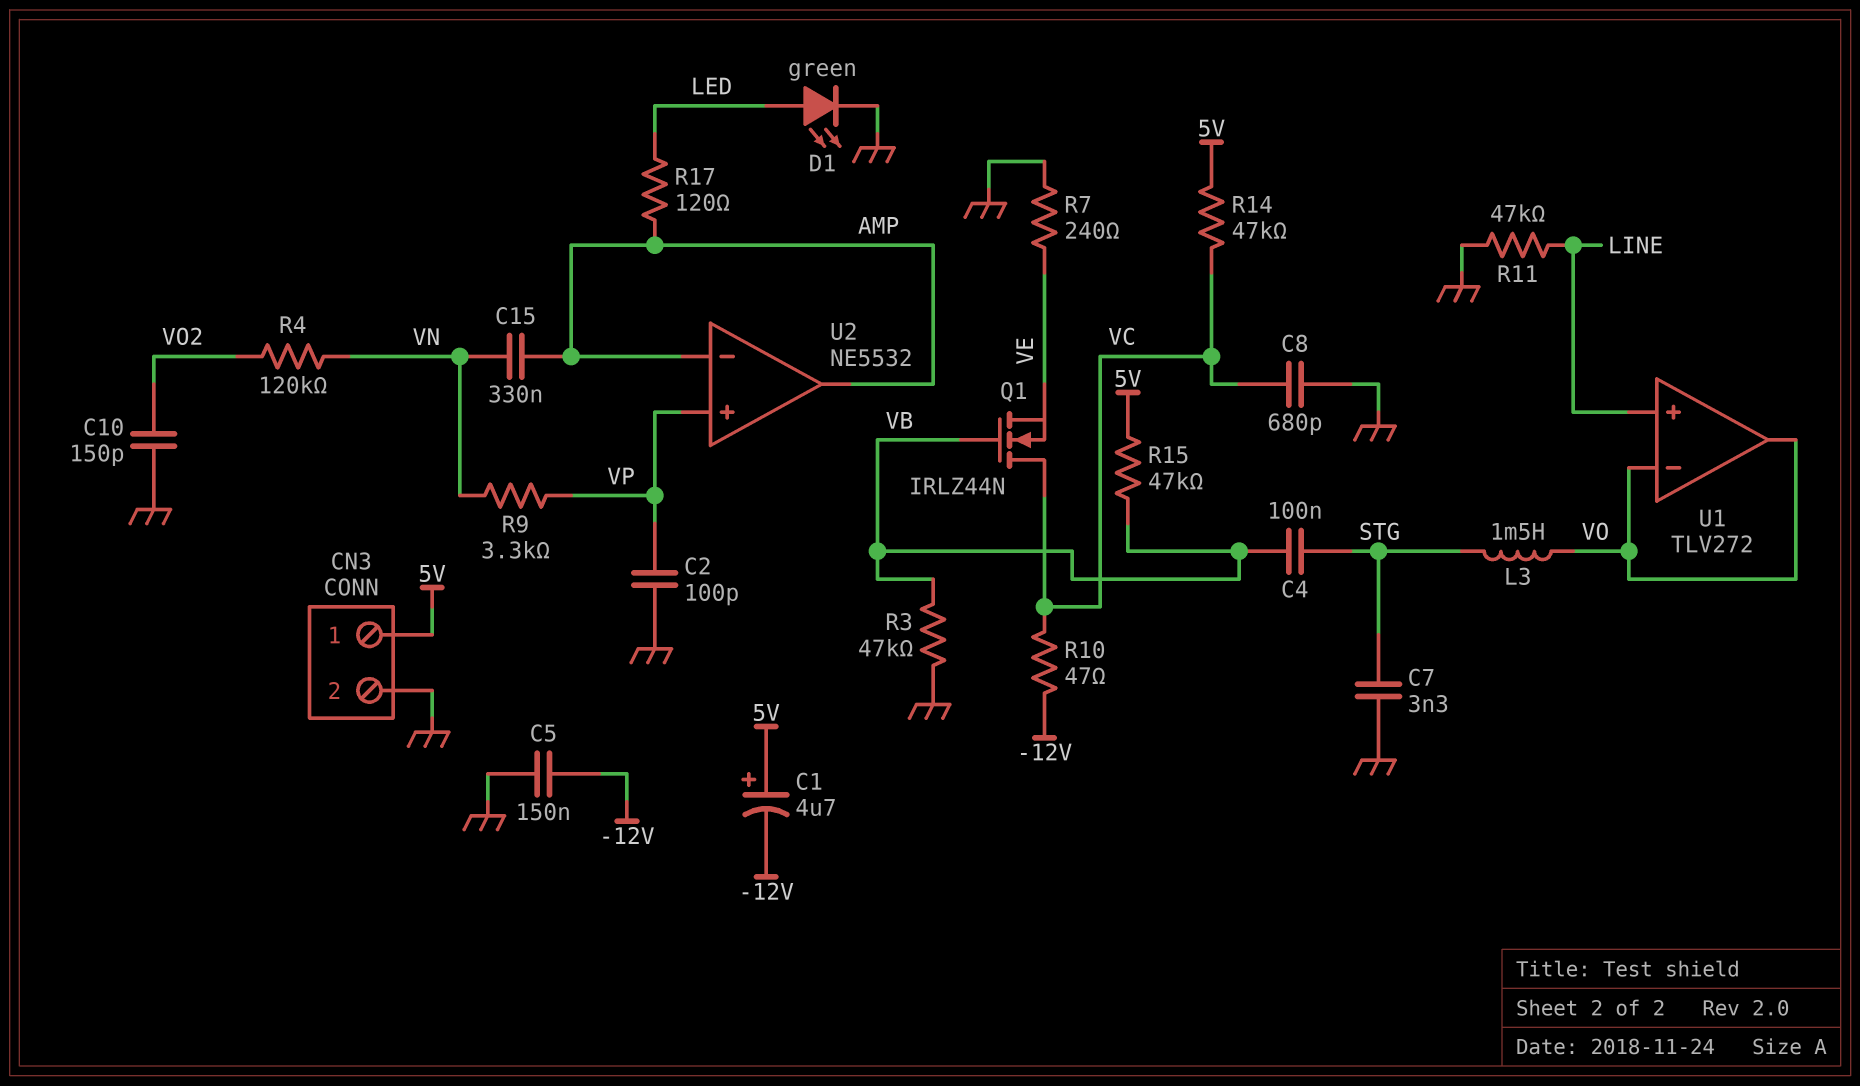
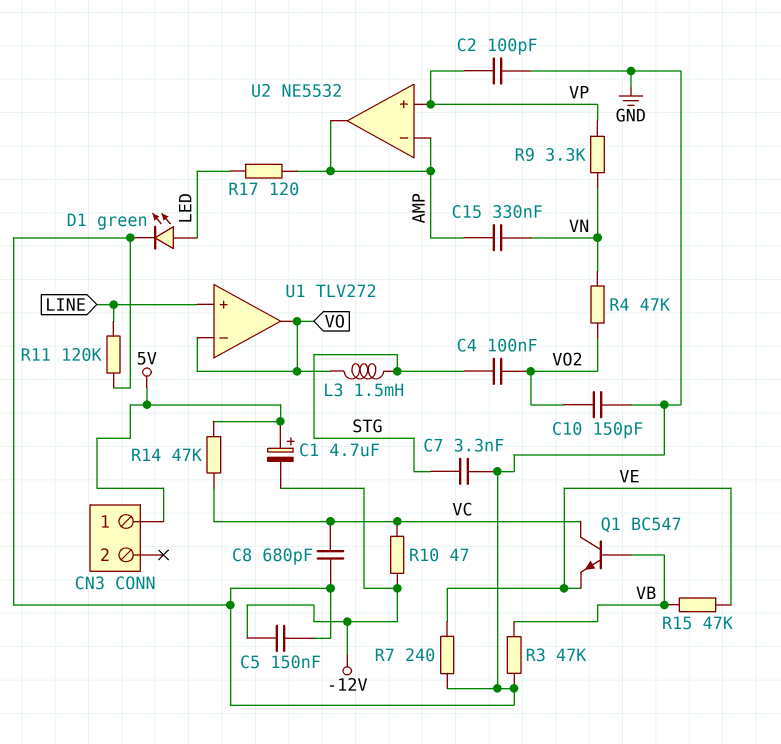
C4: 100nF (STG, VB) -> 100nF (STG, VO2)
CN3 pin 2: GND -> none
Q1: NMOS IRLZ44N (G VB, D VC, S VE) -> NPN BC547 (B VB, C VC, E VE)
R4: 120k (VN, VO2) -> 47k (VN, VO2)
R11: 47k (GND, LINE) -> 120k (GND, LINE)
R15: 47k (5V, VB) -> 47k (VB, VE)

